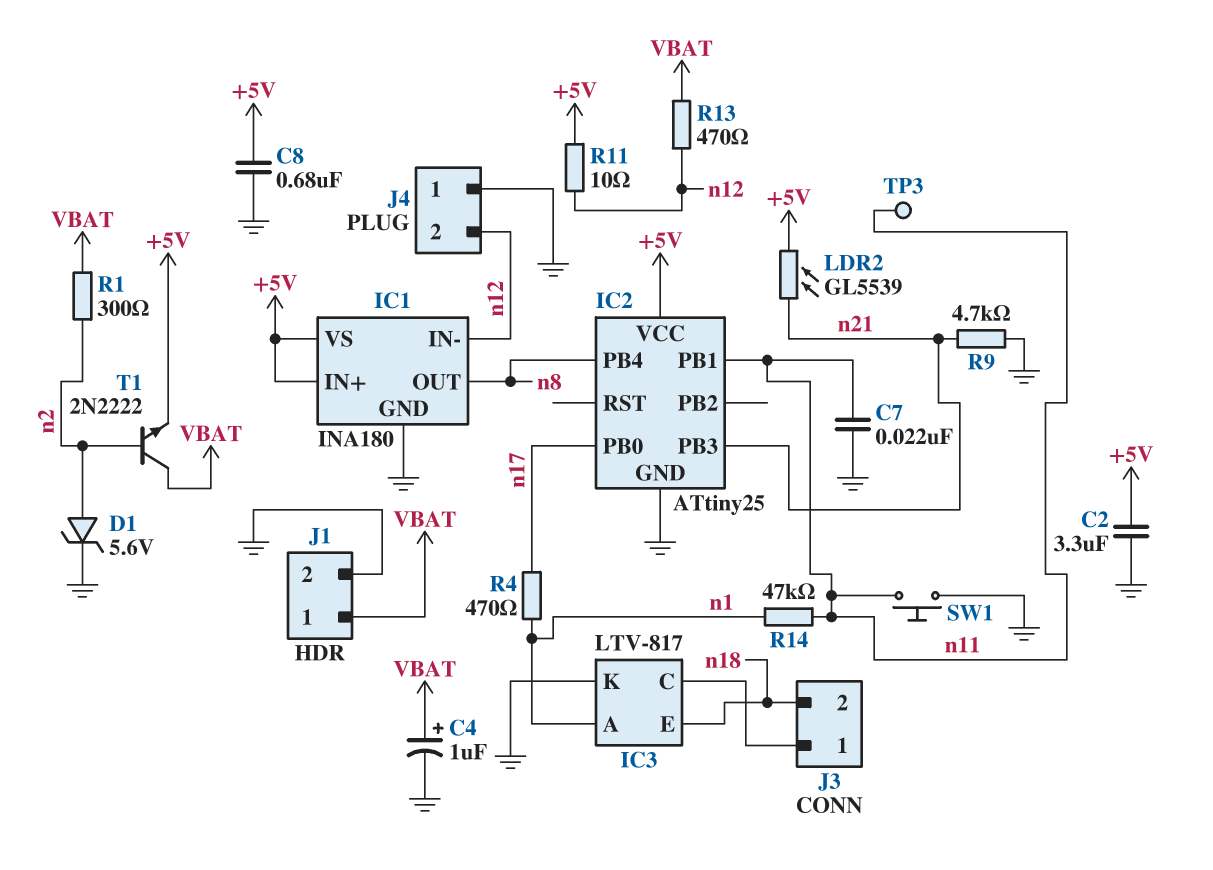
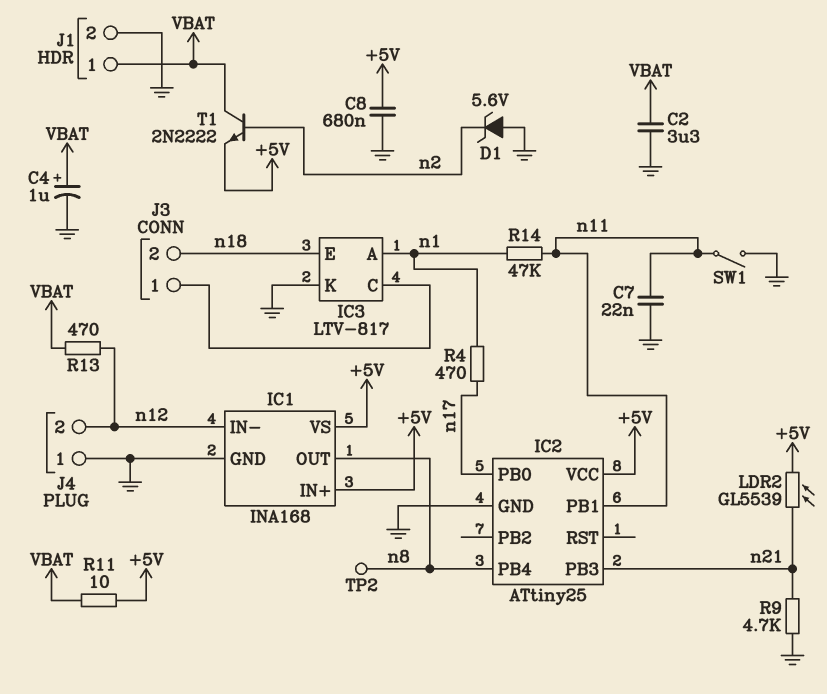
C2: 3.3uF (+5V, GND) -> 3.3uF (GND, VBAT)
D1: zener 5.6V (A n2, K GND) -> zener 5.6V (A GND, K n2)
IC1: INA180 -> INA168
R1: 300 (VBAT, n2) -> none
R11: 10 (+5V, n12) -> 10 (+5V, VBAT)
SW1: button (GND, n11) -> switch (GND, n11)
TP2: none -> test point (n8)
TP3: test point (n11) -> none

